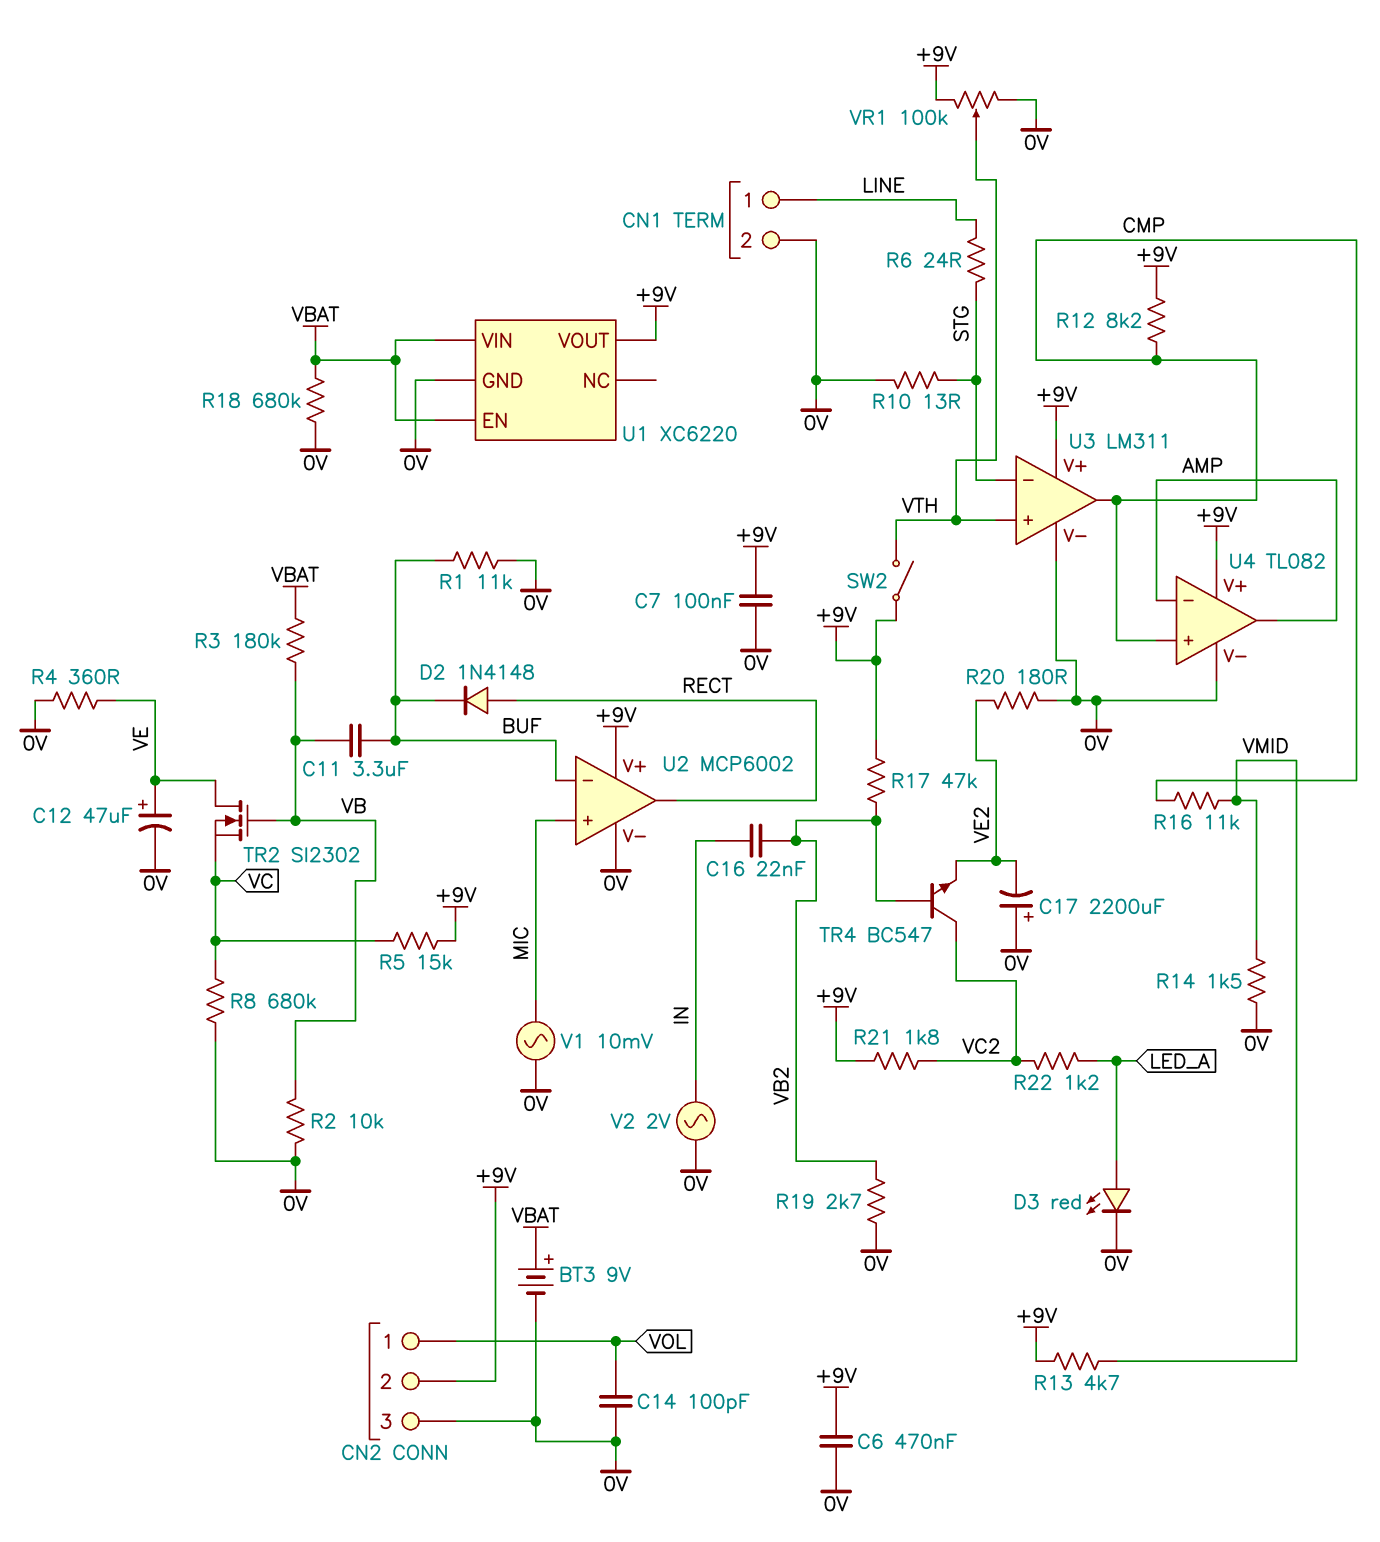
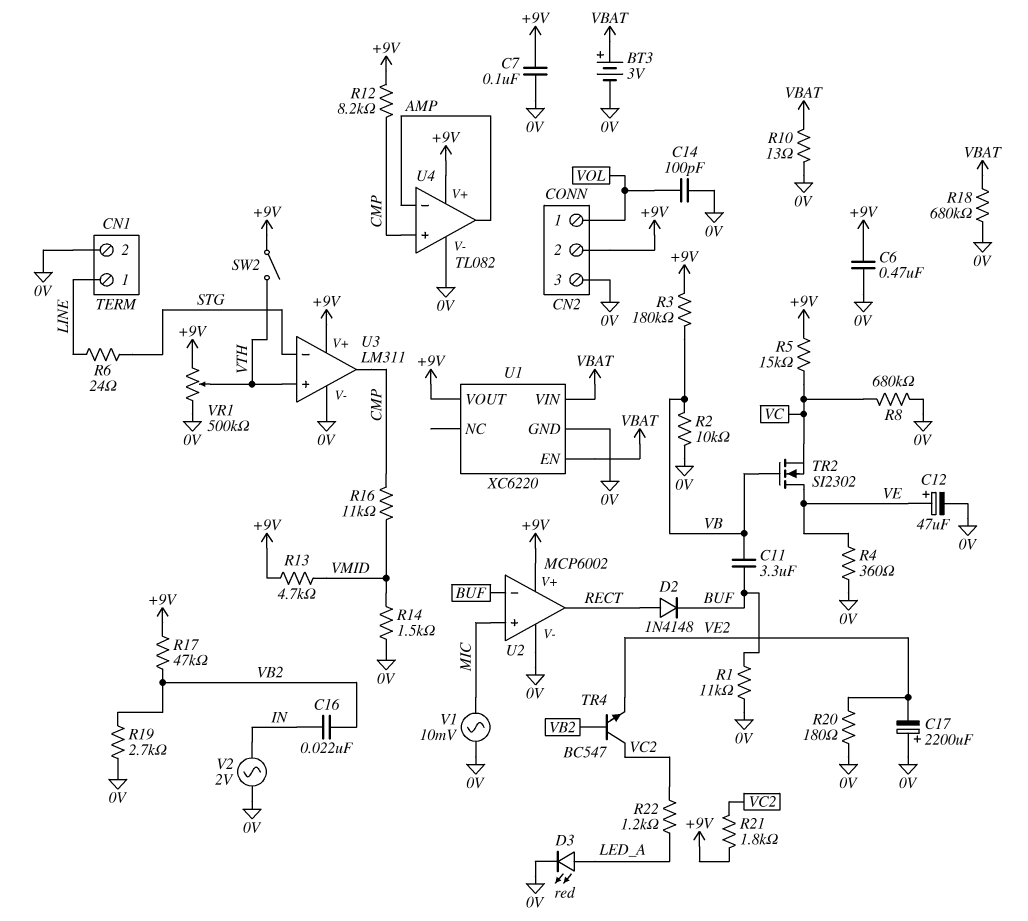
BT3: 9V (plus VBAT, minus 0V) -> 3V (plus VBAT, minus 0V)
R3: 180k (VB, VBAT) -> 180k (+9V, VB)
R10: 13 (0V, STG) -> 13 (0V, VBAT)
VR1: 100k (+9V, 0V, wiper VTH) -> 500k (+9V, 0V, wiper VTH)

